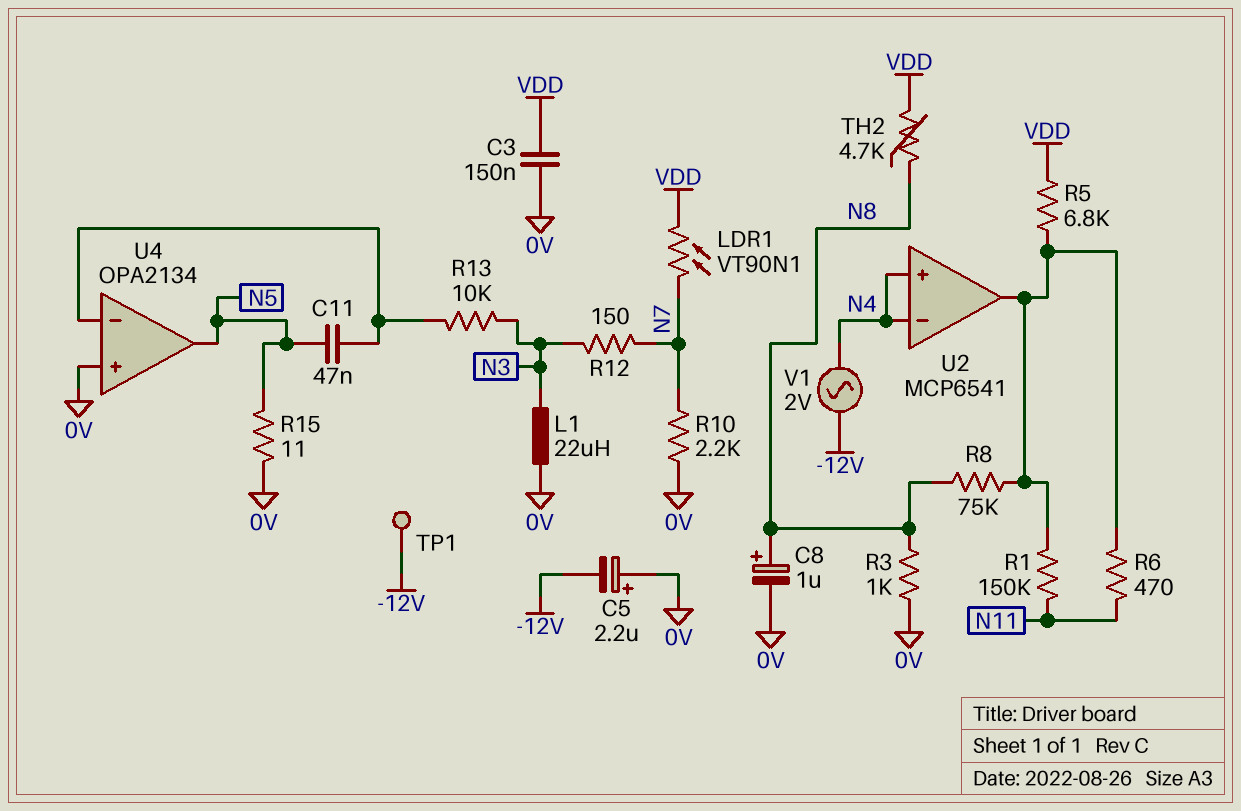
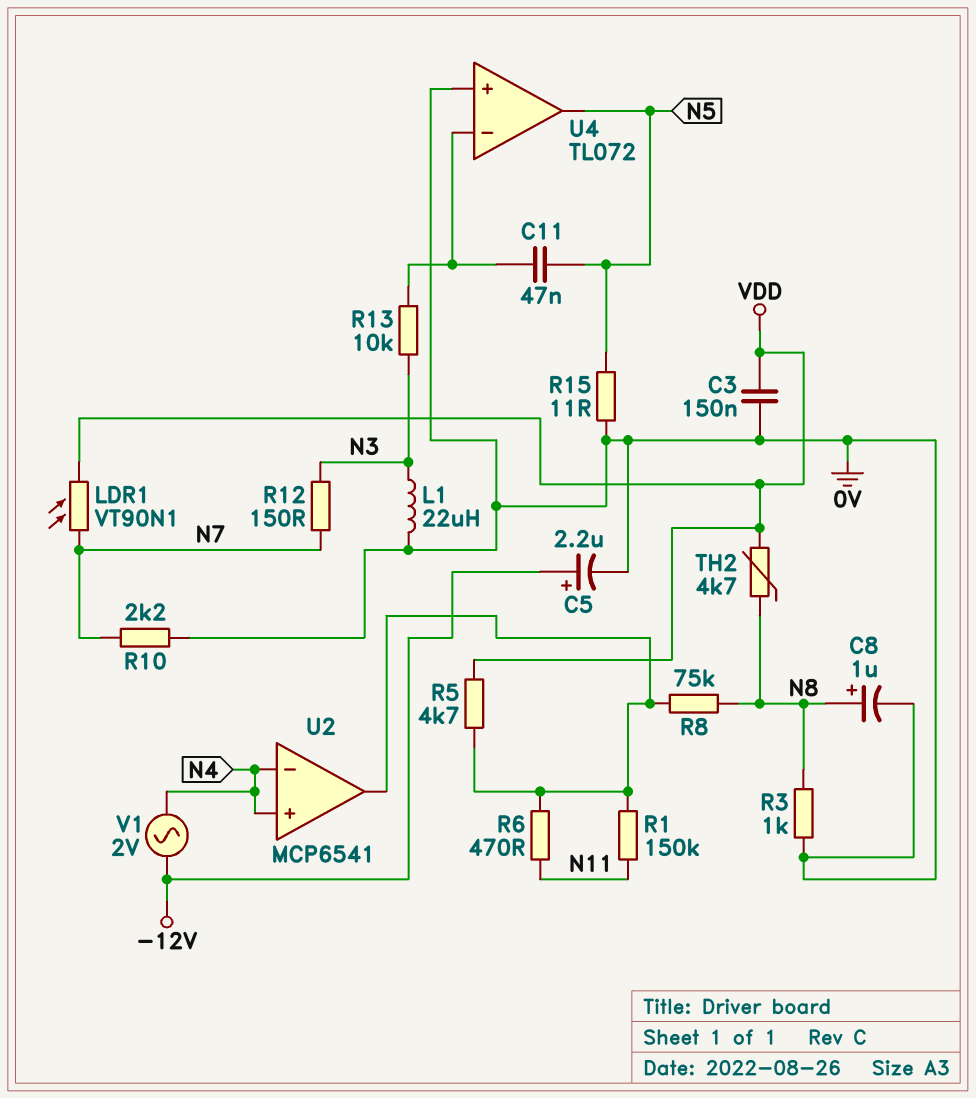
C5: 2.2uF (plus 0V, minus -12V) -> 2.2uF (plus -12V, minus 0V)
R5: 6.8k (U2/out, VDD) -> 4.7k (U2/out, VDD)
TP1: test point (-12V) -> none
U4: OPA2134 -> TL072

